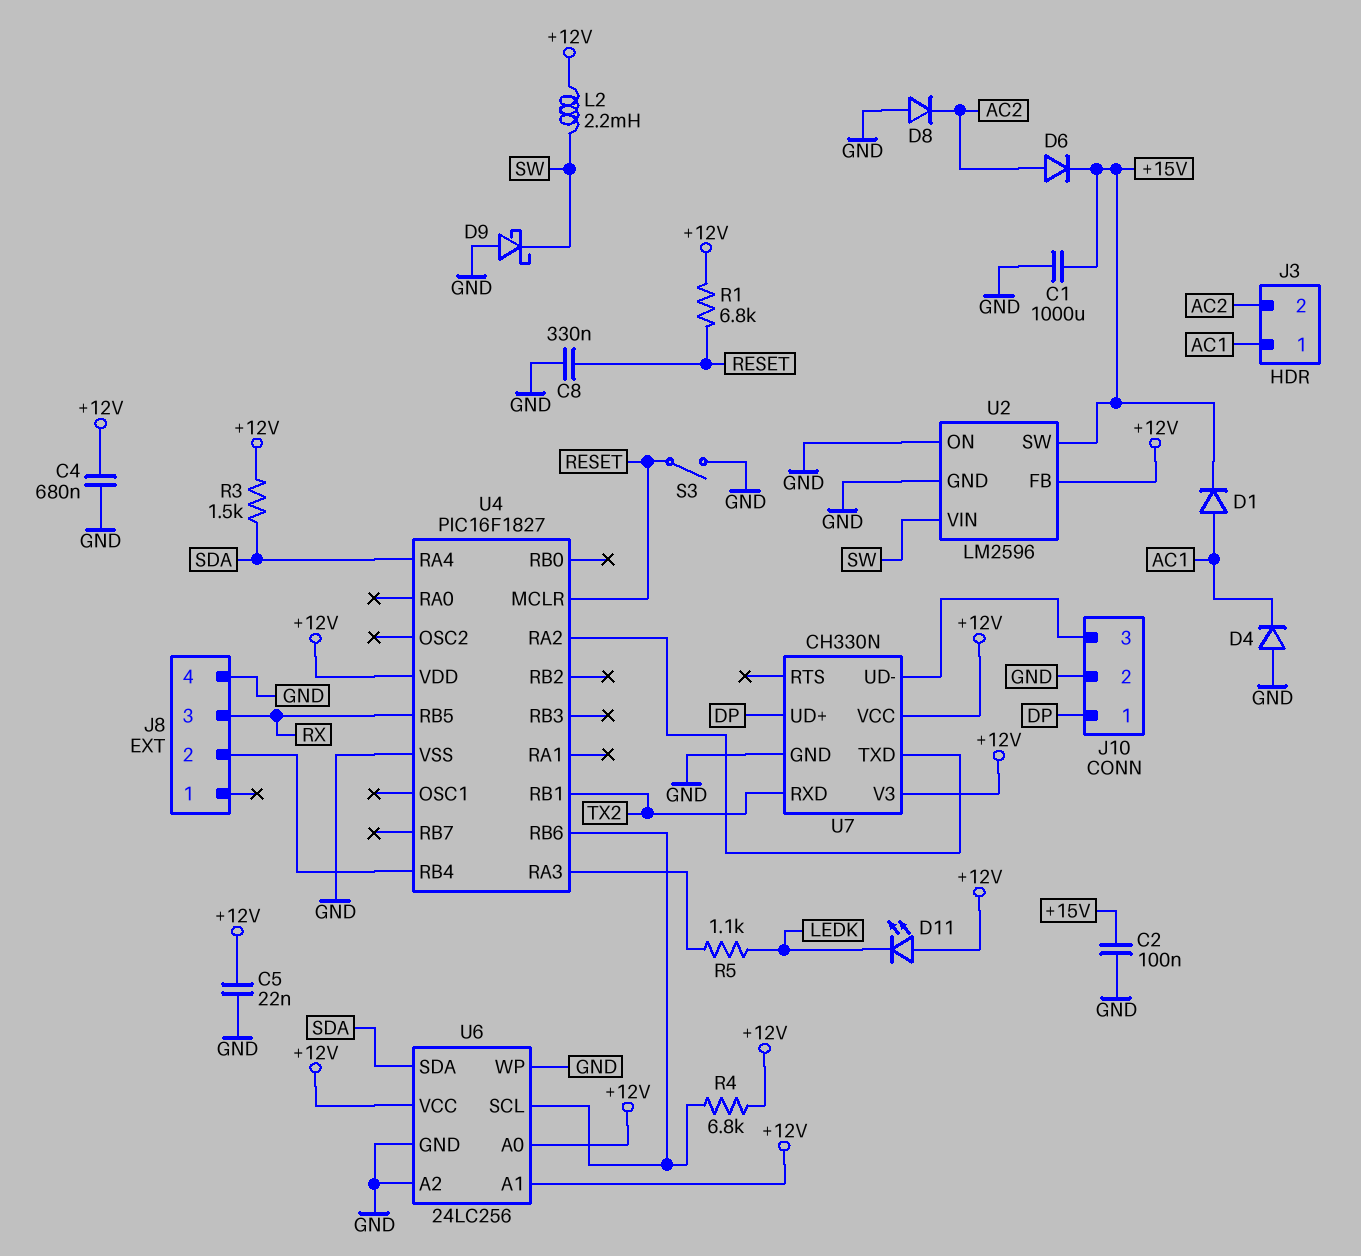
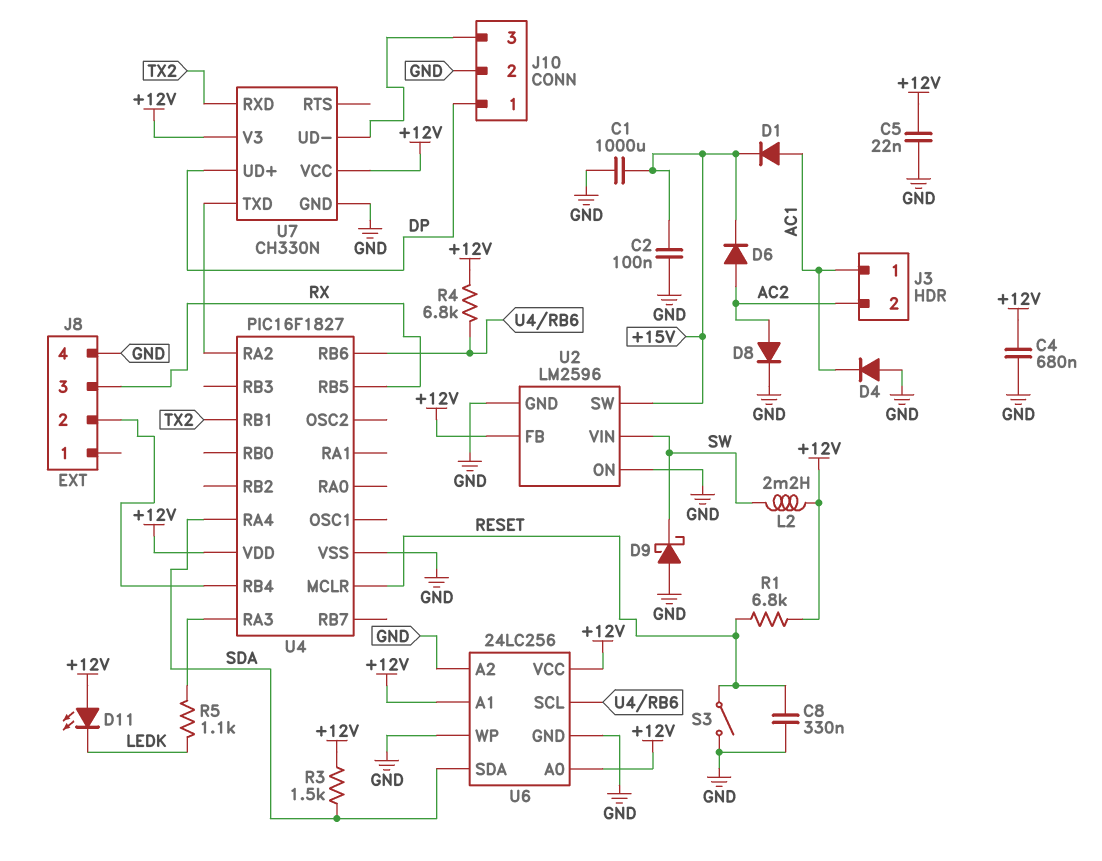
D8: diode (A GND, K AC2) -> diode (A AC2, K GND)

